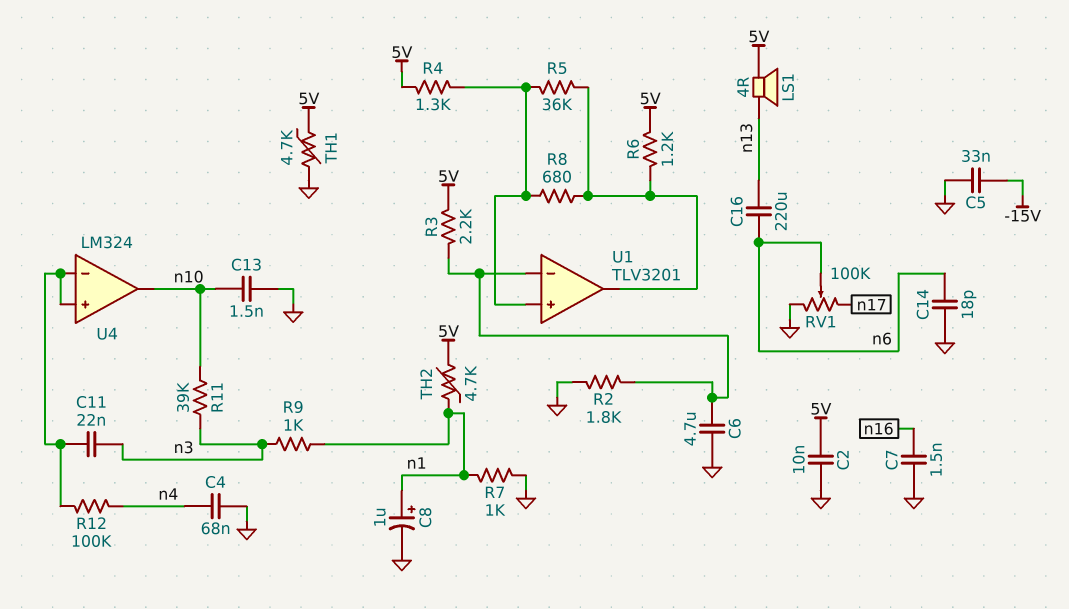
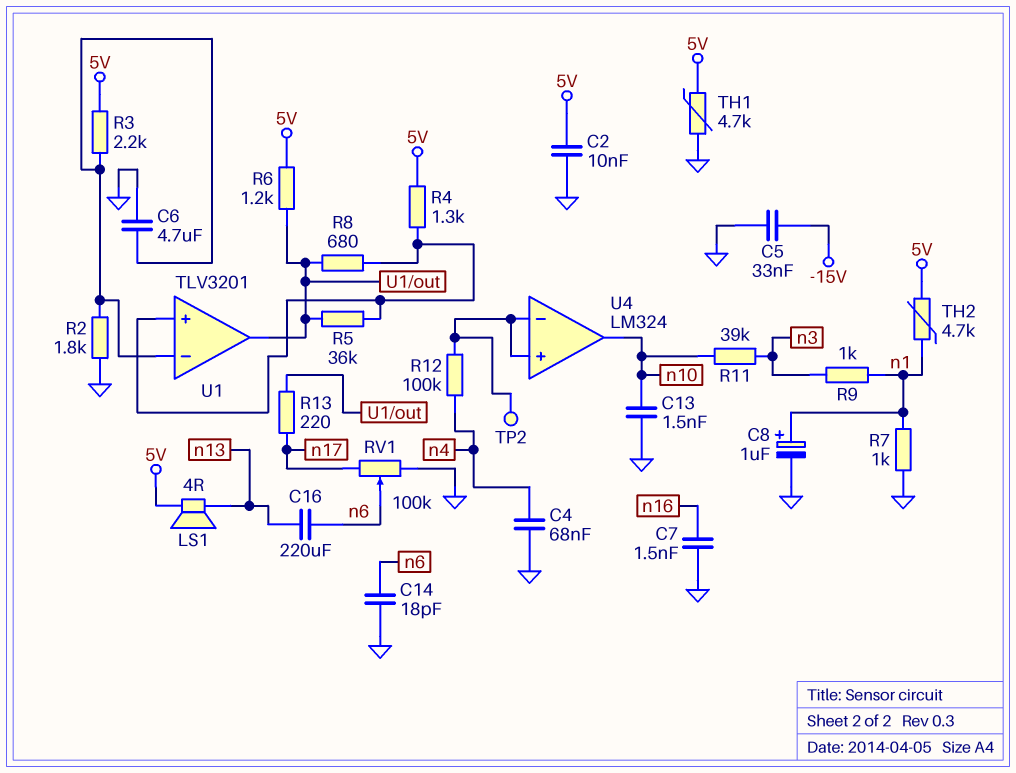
C11: 22nF (U4/in+, n3) -> none
R13: none -> 220 (U1/out, n17)
TP2: none -> test point (U4/in+)

